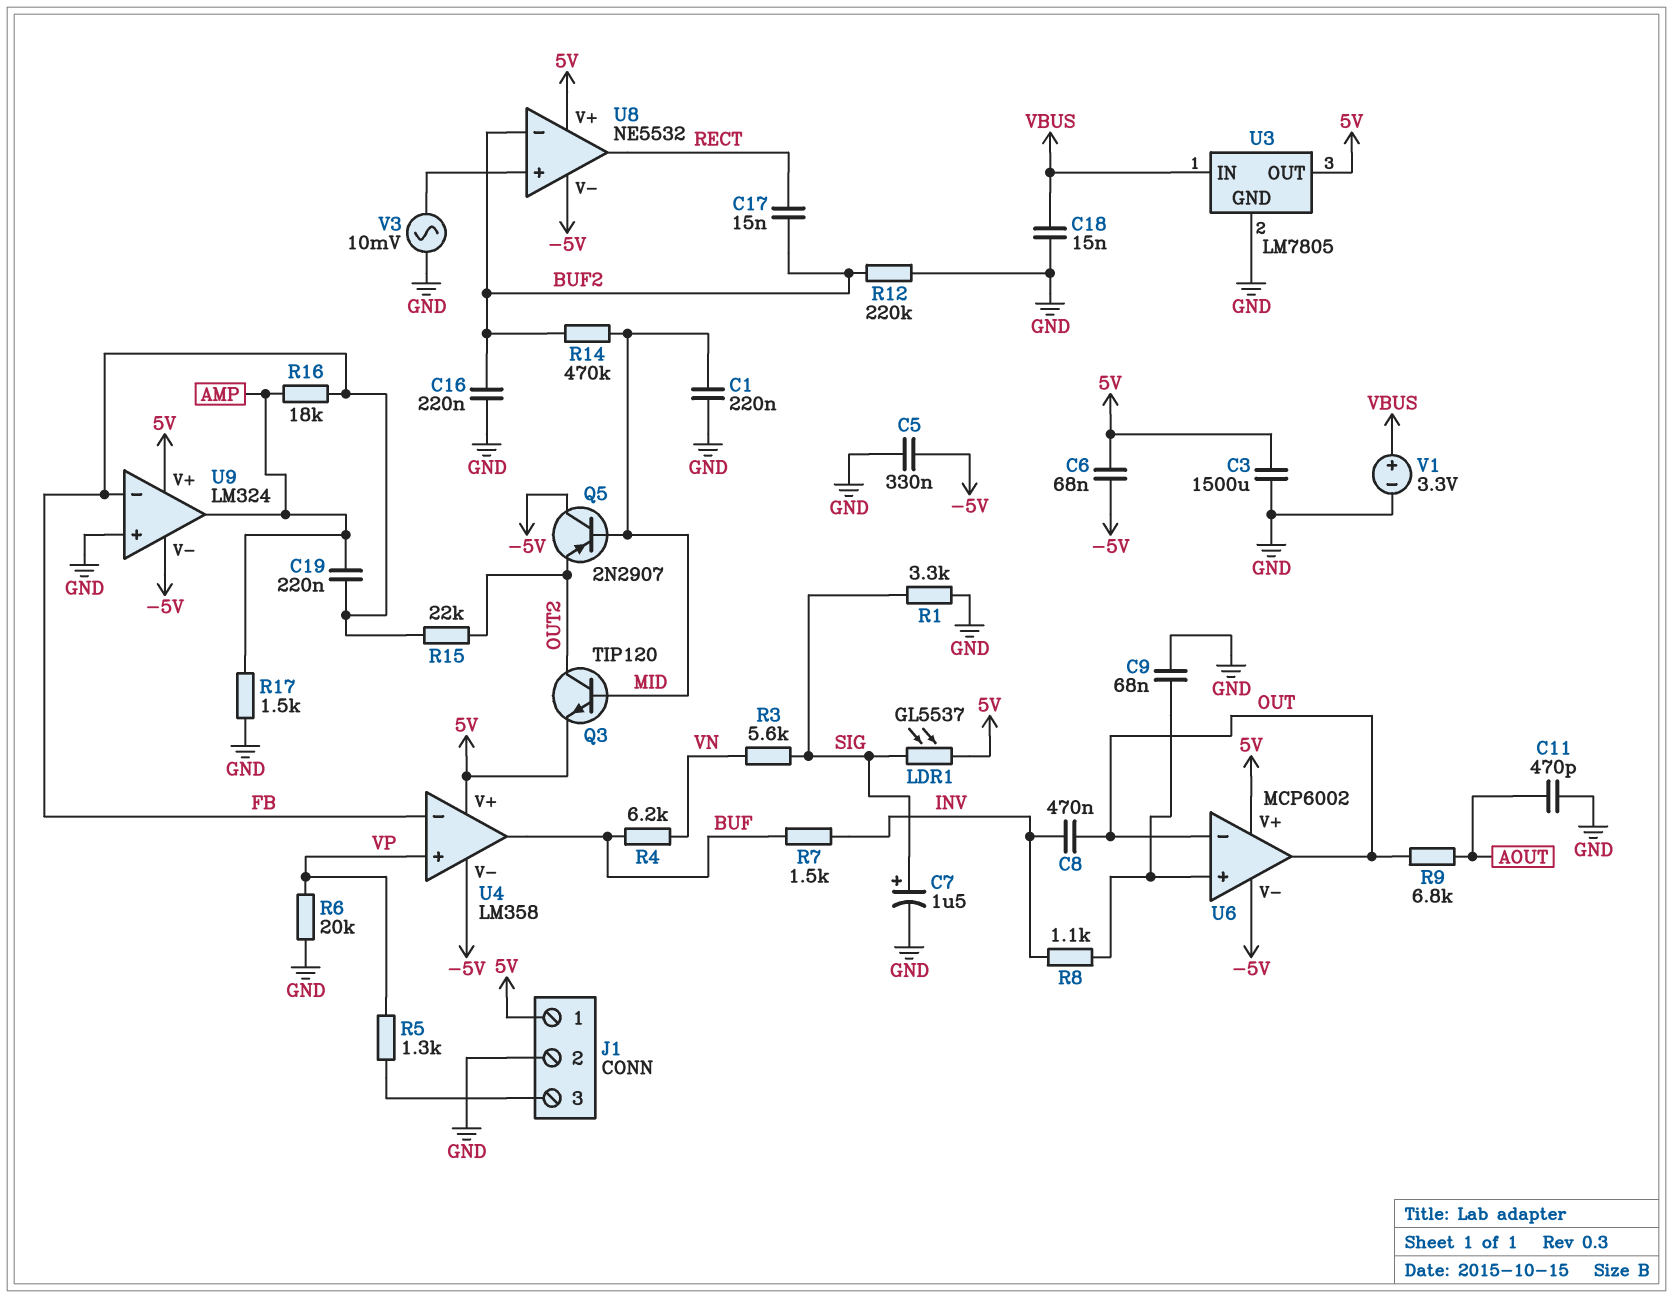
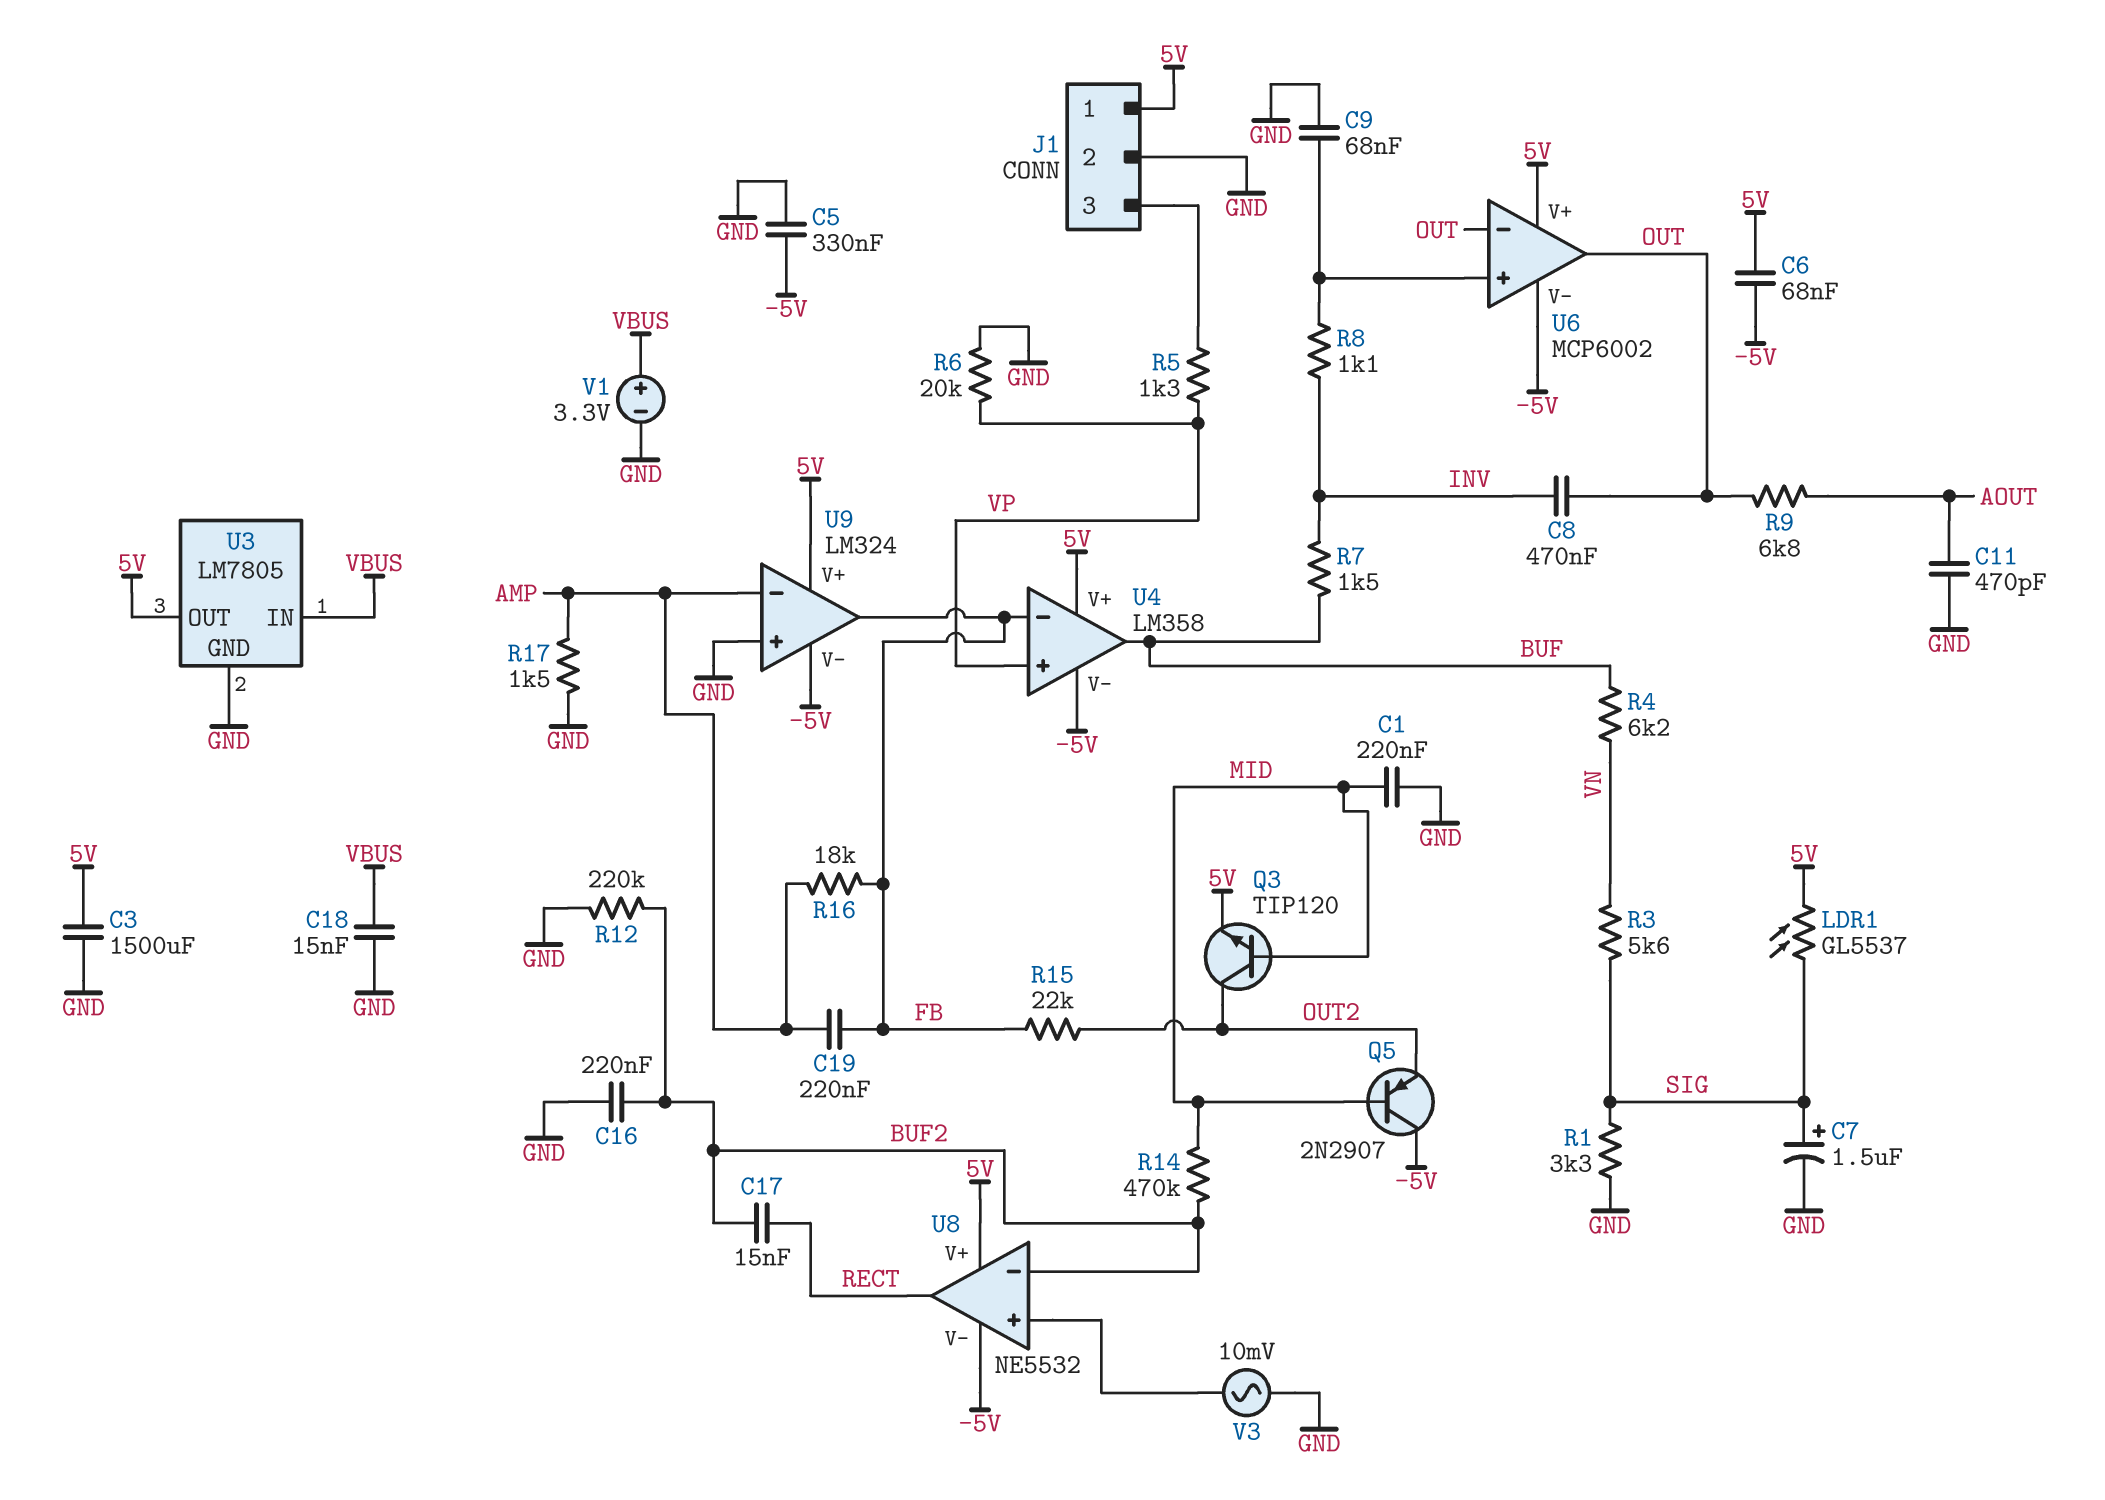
U9 pin in-: FB -> AMP
U9 pin out: AMP -> FB

